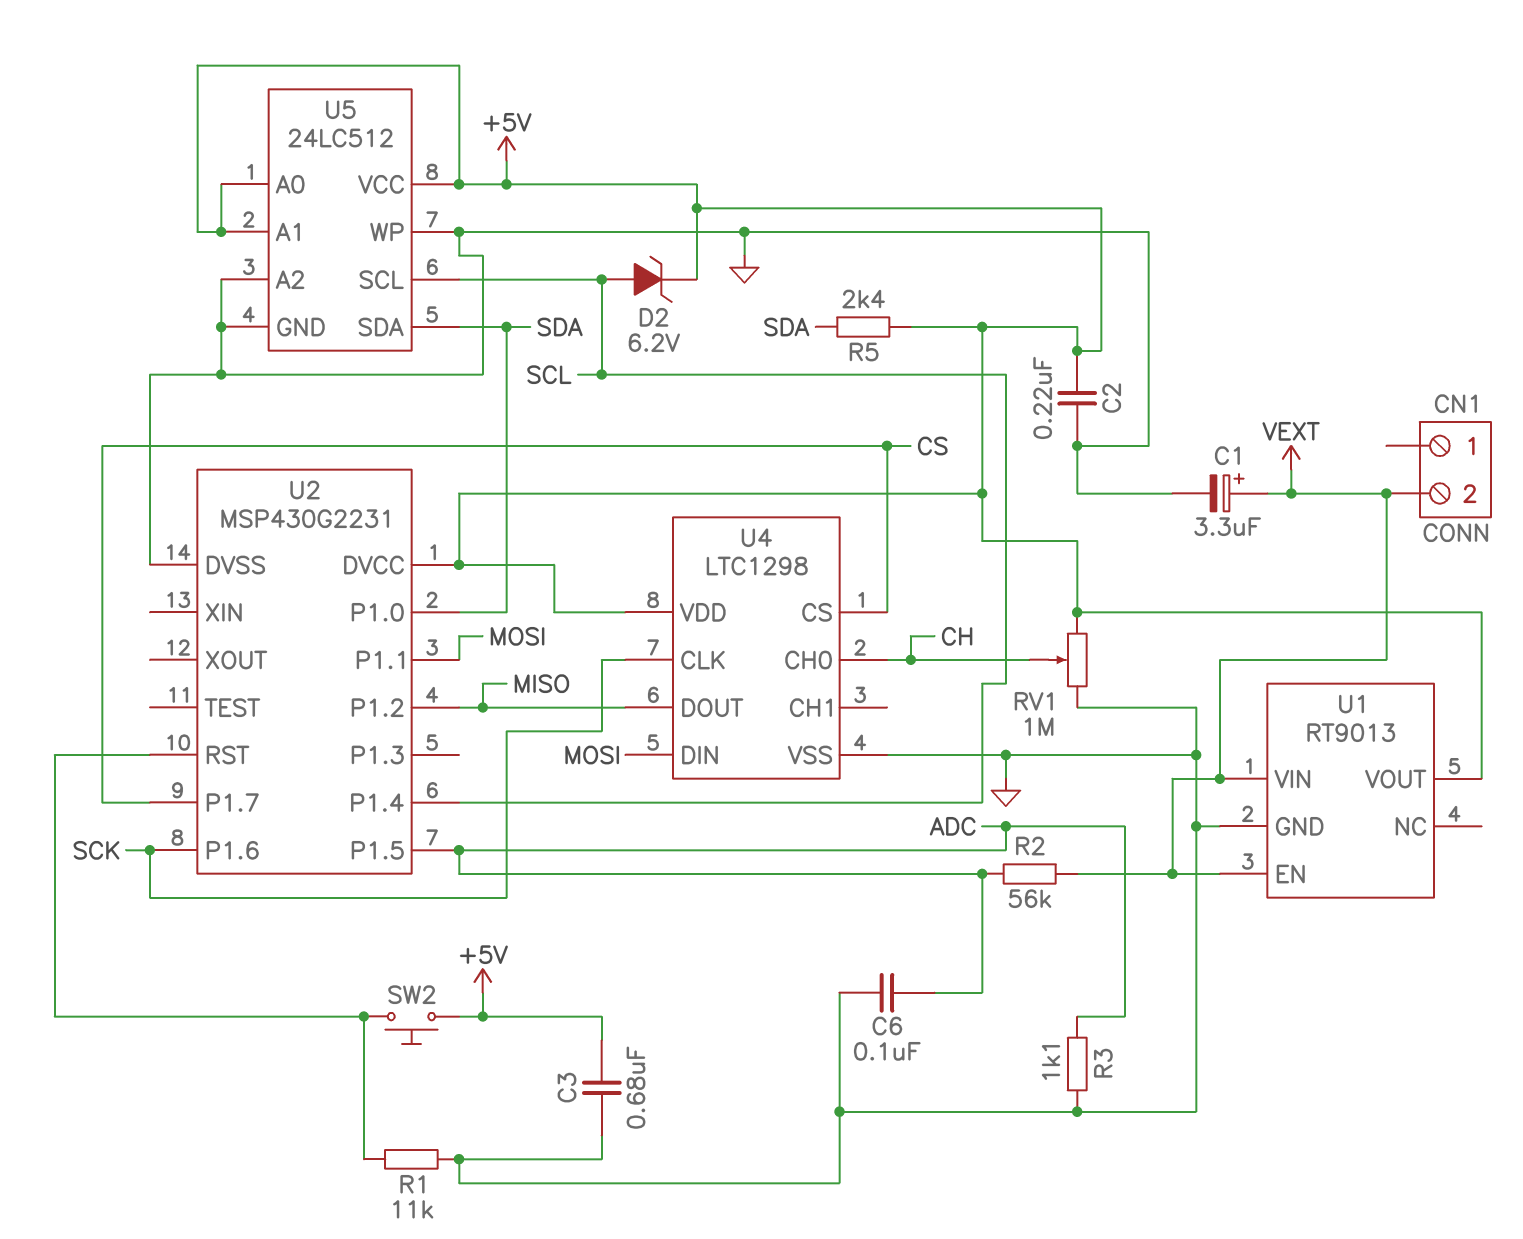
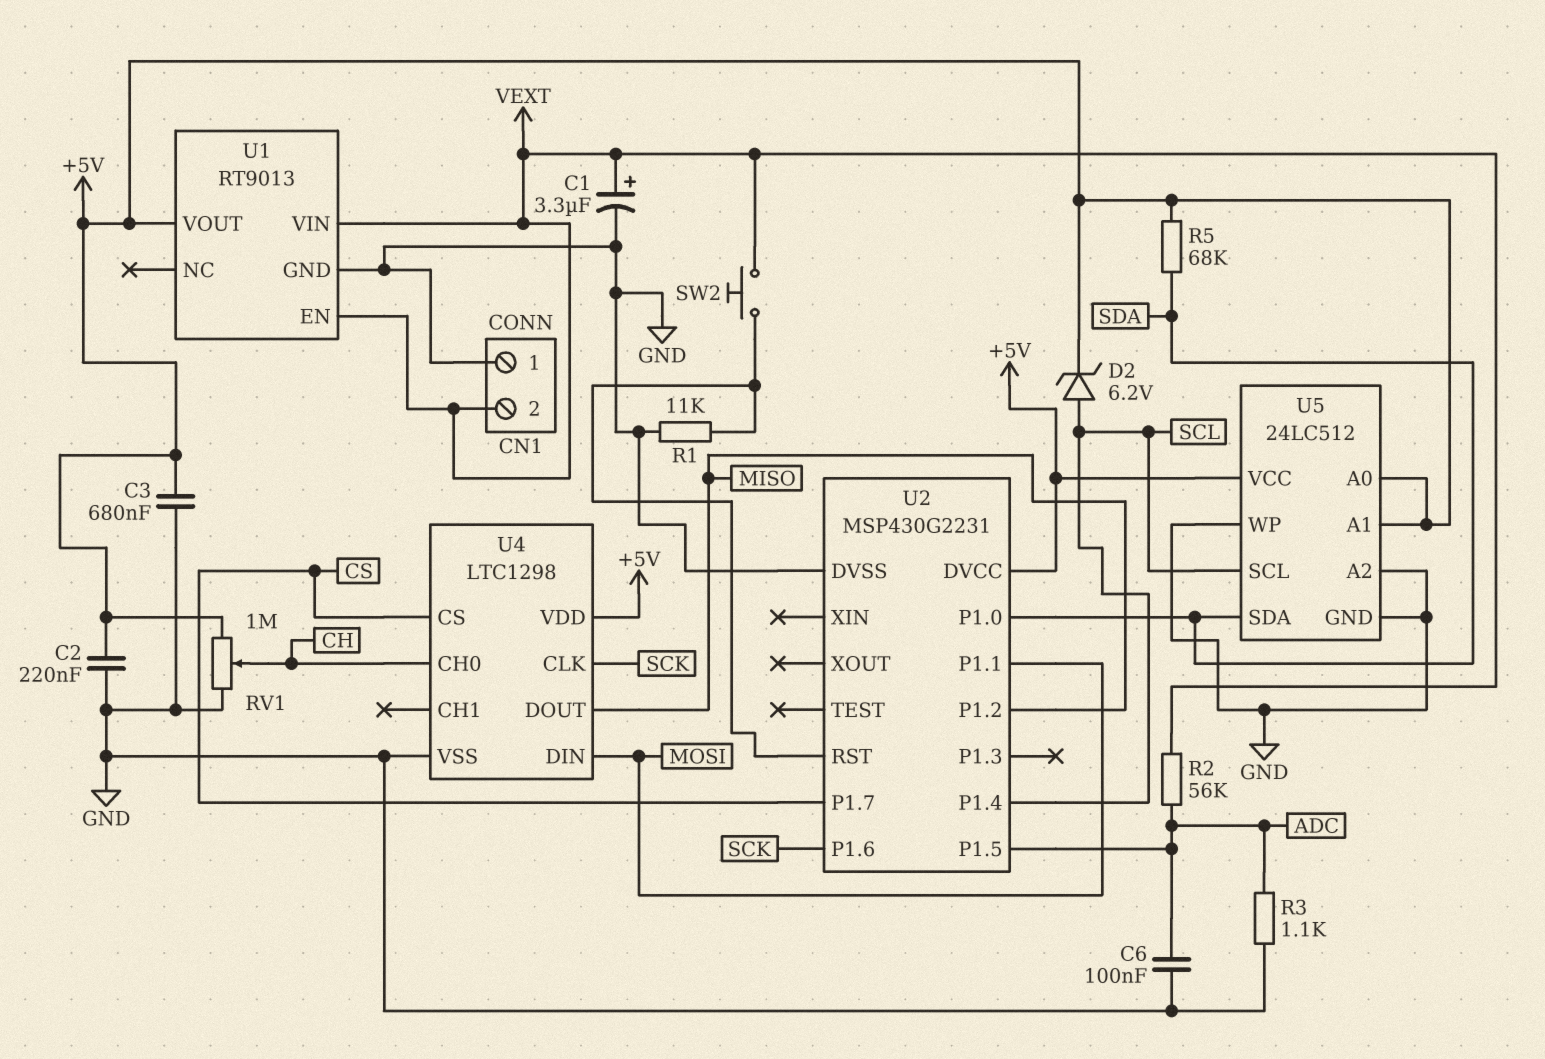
CN1 pin 1: none -> GND
R5: 2.4k (+5V, SDA) -> 68k (+5V, SDA)
SW2: button (+5V, U2/RST) -> button (U2/RST, VEXT)

